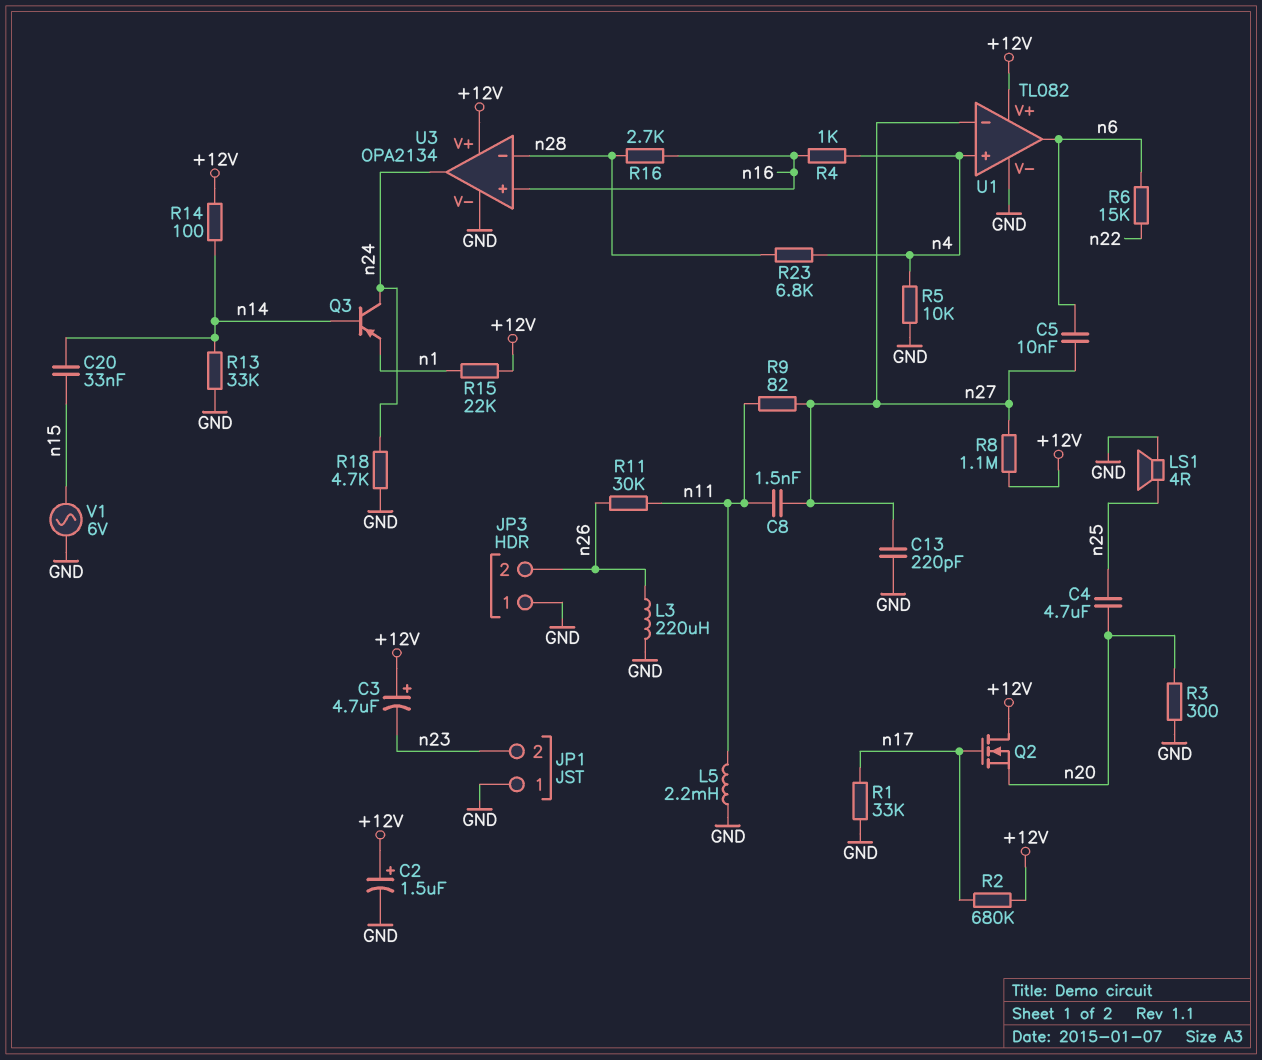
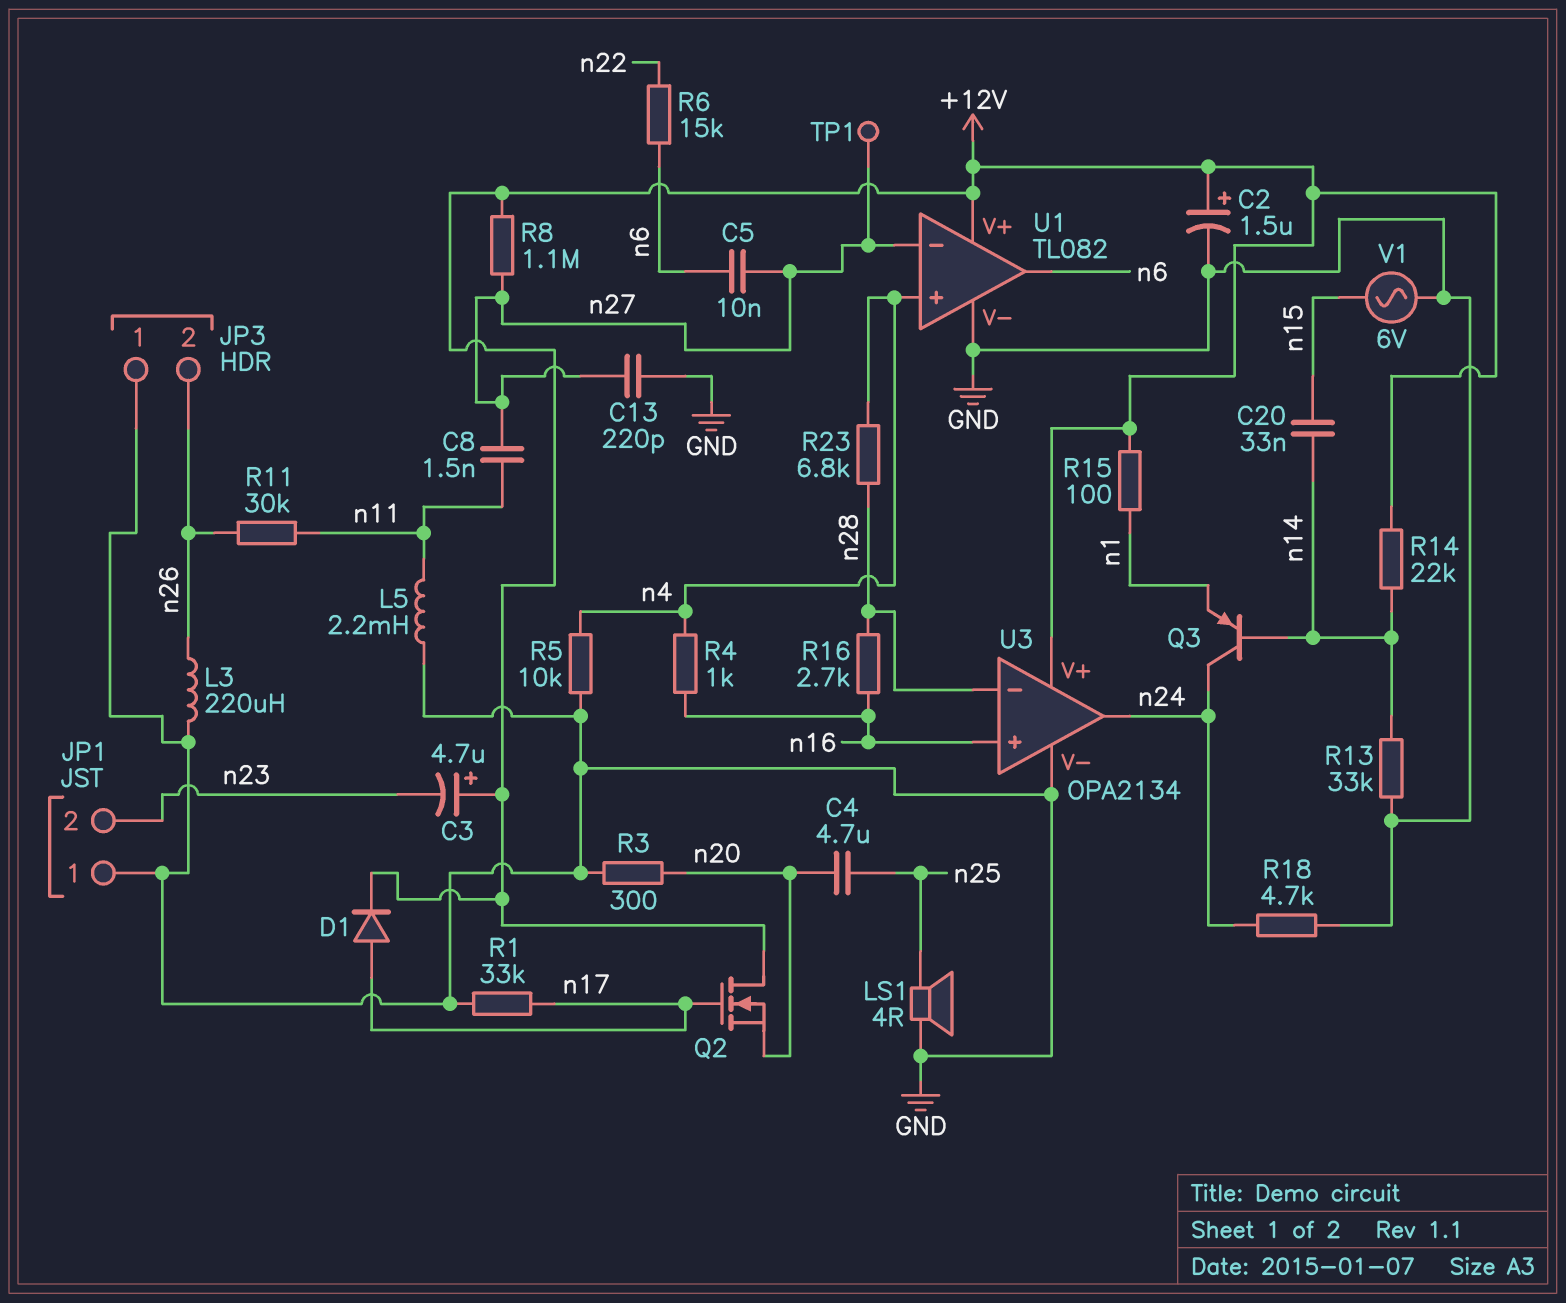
D1: none -> diode (A n17, K +12V)
R2: 680k (+12V, n17) -> none
R9: 82 (n11, n27) -> none
R14: 100 (+12V, n14) -> 22k (+12V, n14)
R15: 22k (+12V, n1) -> 100 (+12V, n1)
TP1: none -> test point (n27)

